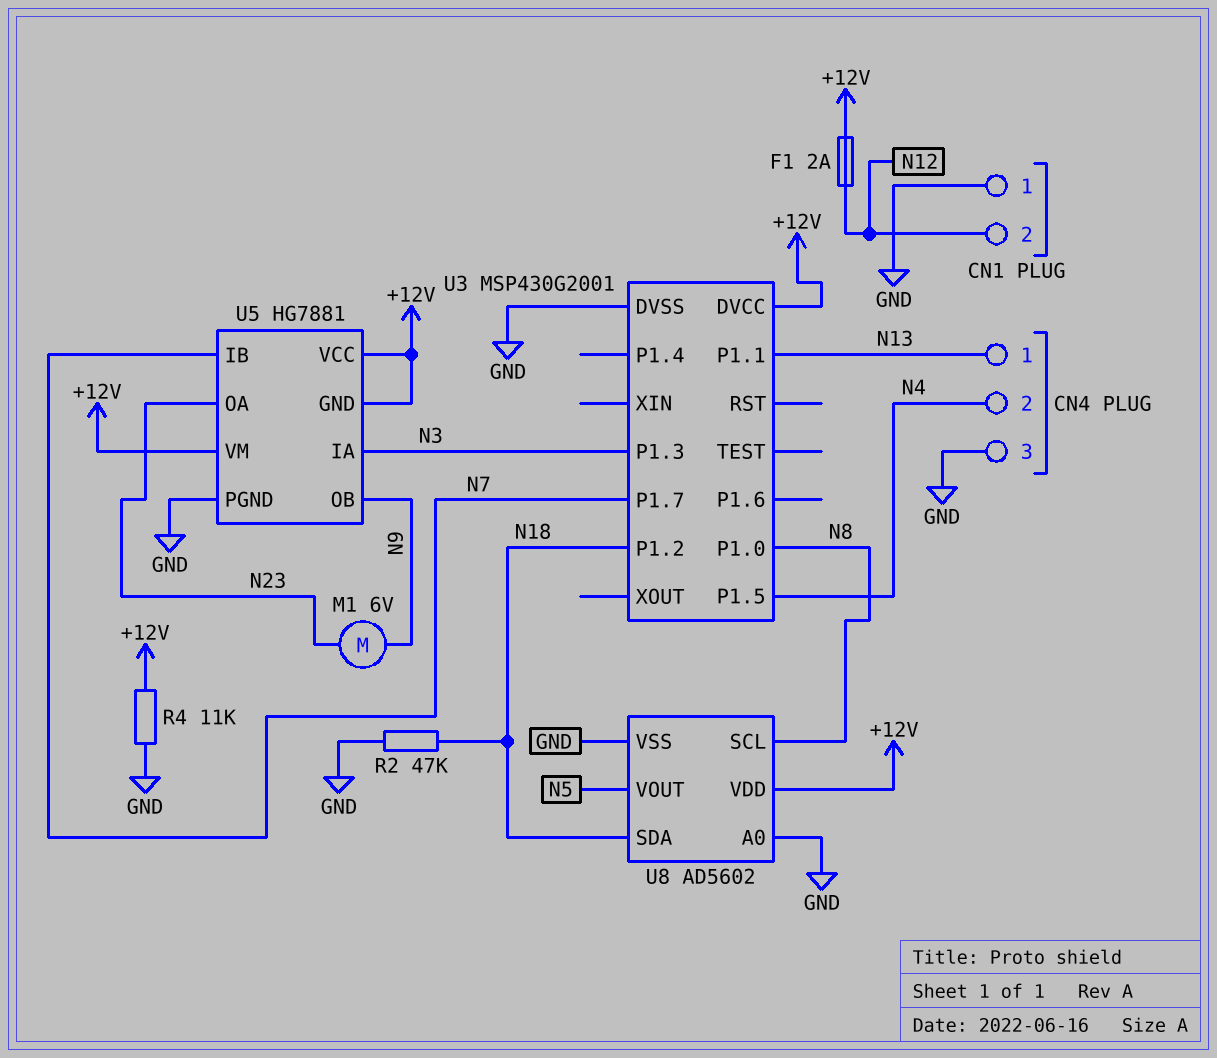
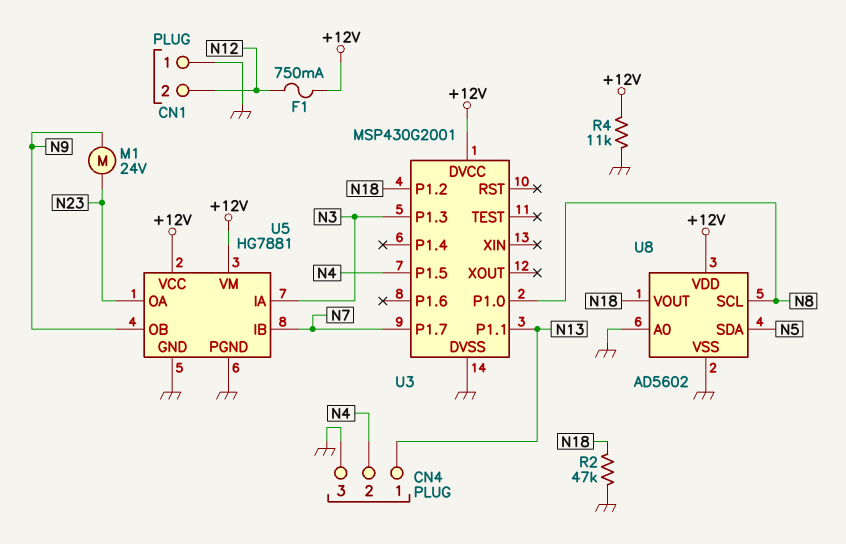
F1: 2A (+12V, N12) -> 750mA (+12V, N12)
M1: motor 6V (N9, N23) -> motor 24V (N9, N23)
U5 pin GND: +12V -> GND
U8 pin SDA: N18 -> N5
U8 pin VOUT: N5 -> N18

